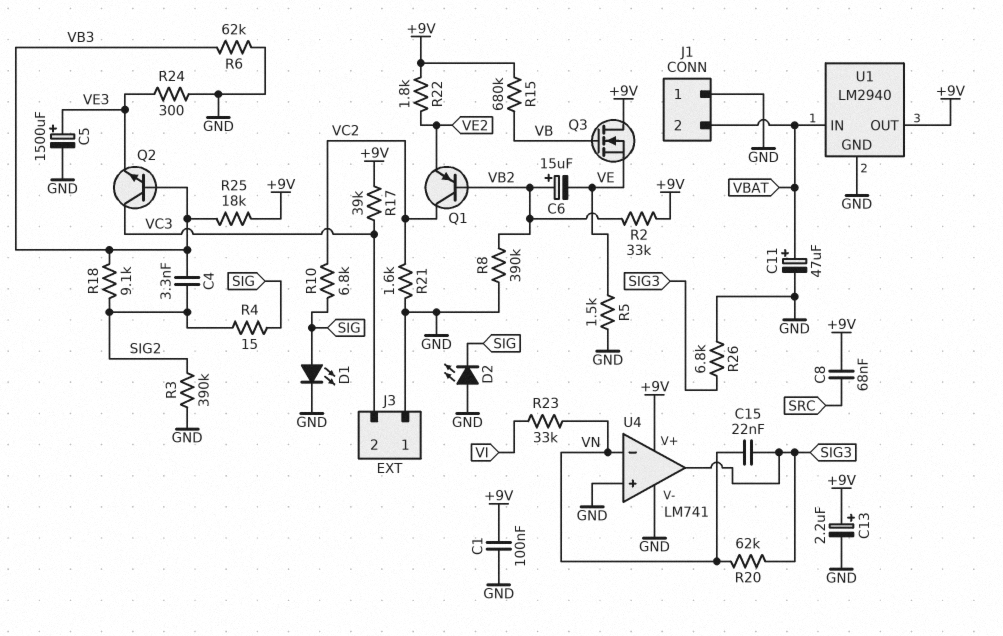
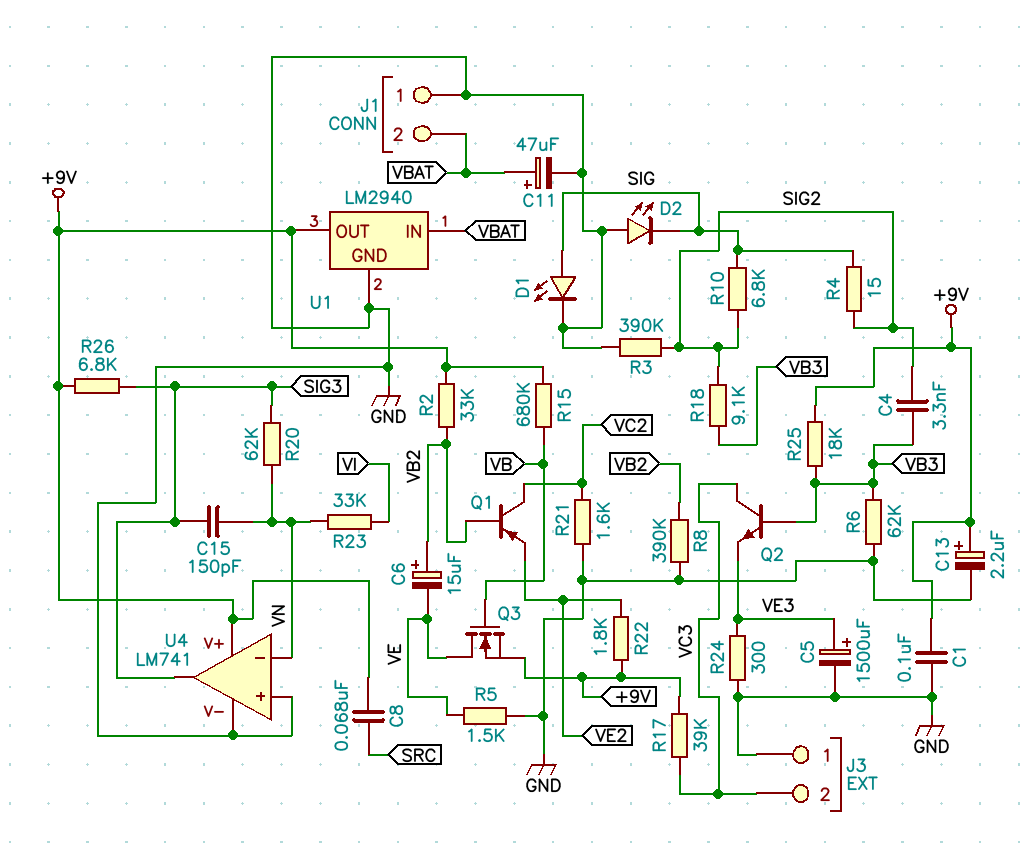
C15: 22nF (SIG3, VN) -> 150pF (SIG3, VN)
Q3: NMOS (G VB, D +9V, S VE) -> NMOS (G VB, D VE, S +9V)
R10: 6.8k (SIG, VC2) -> 6.8k (SIG, SIG2)
R26: 6.8k (GND, SIG3) -> 6.8k (+9V, SIG3)

